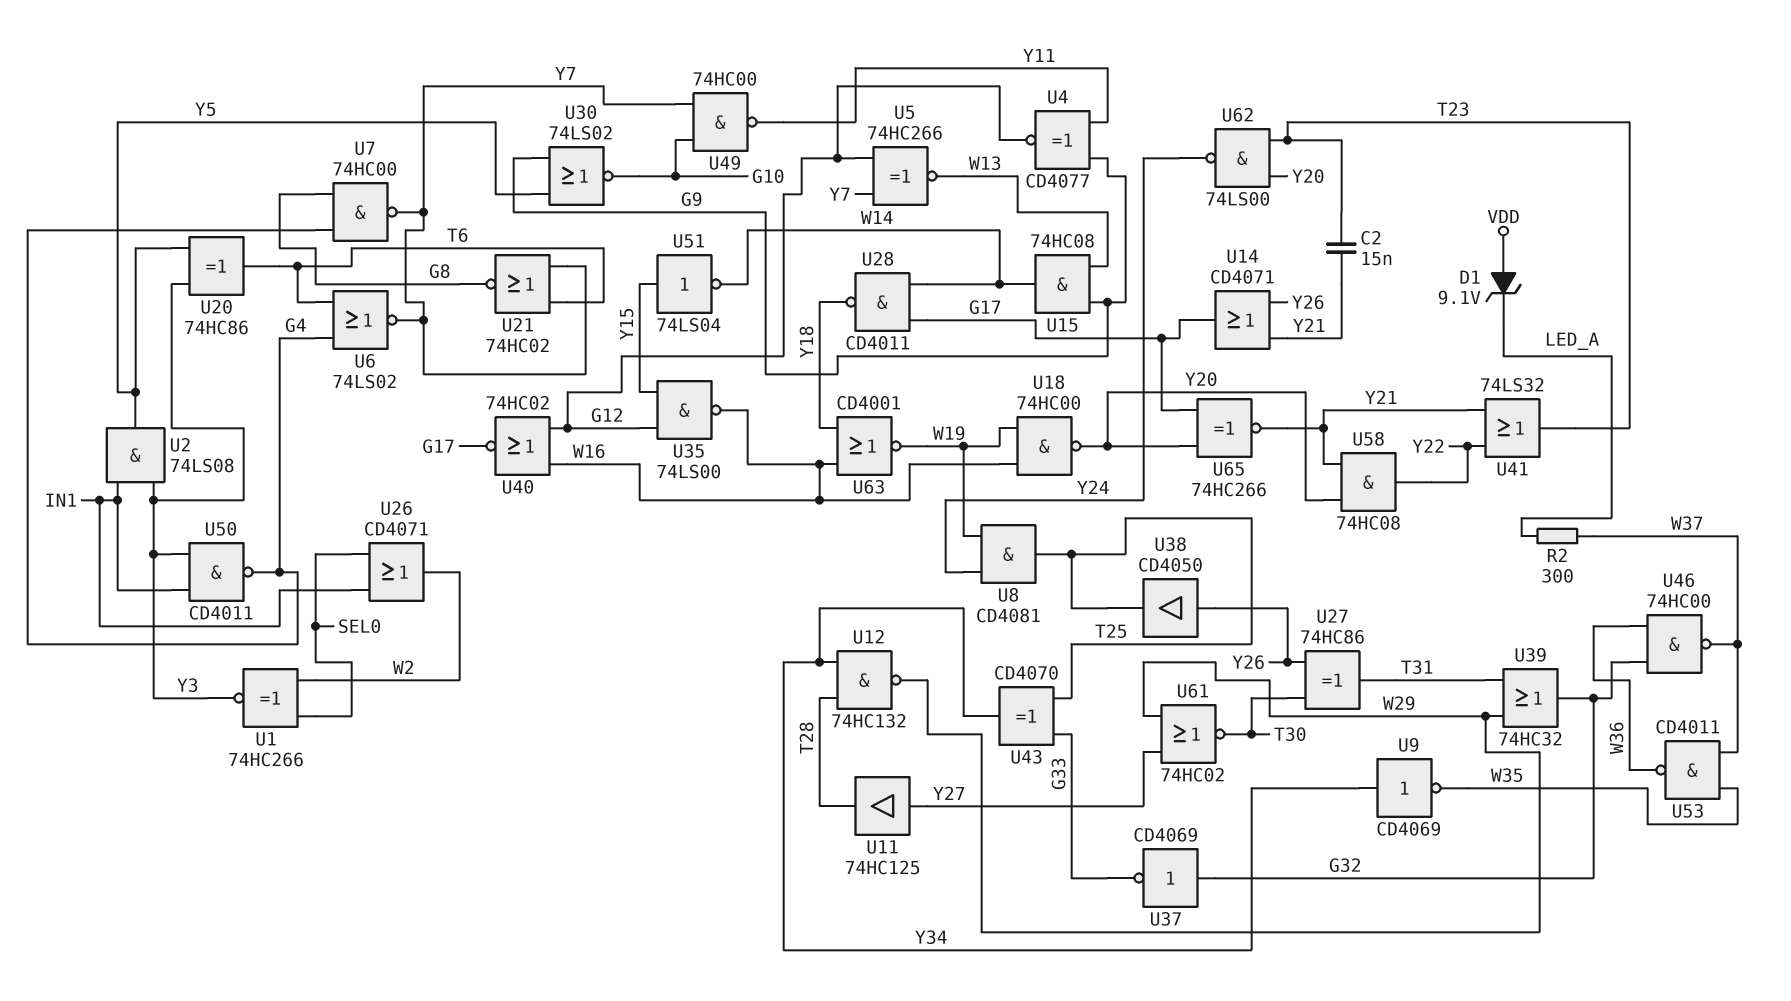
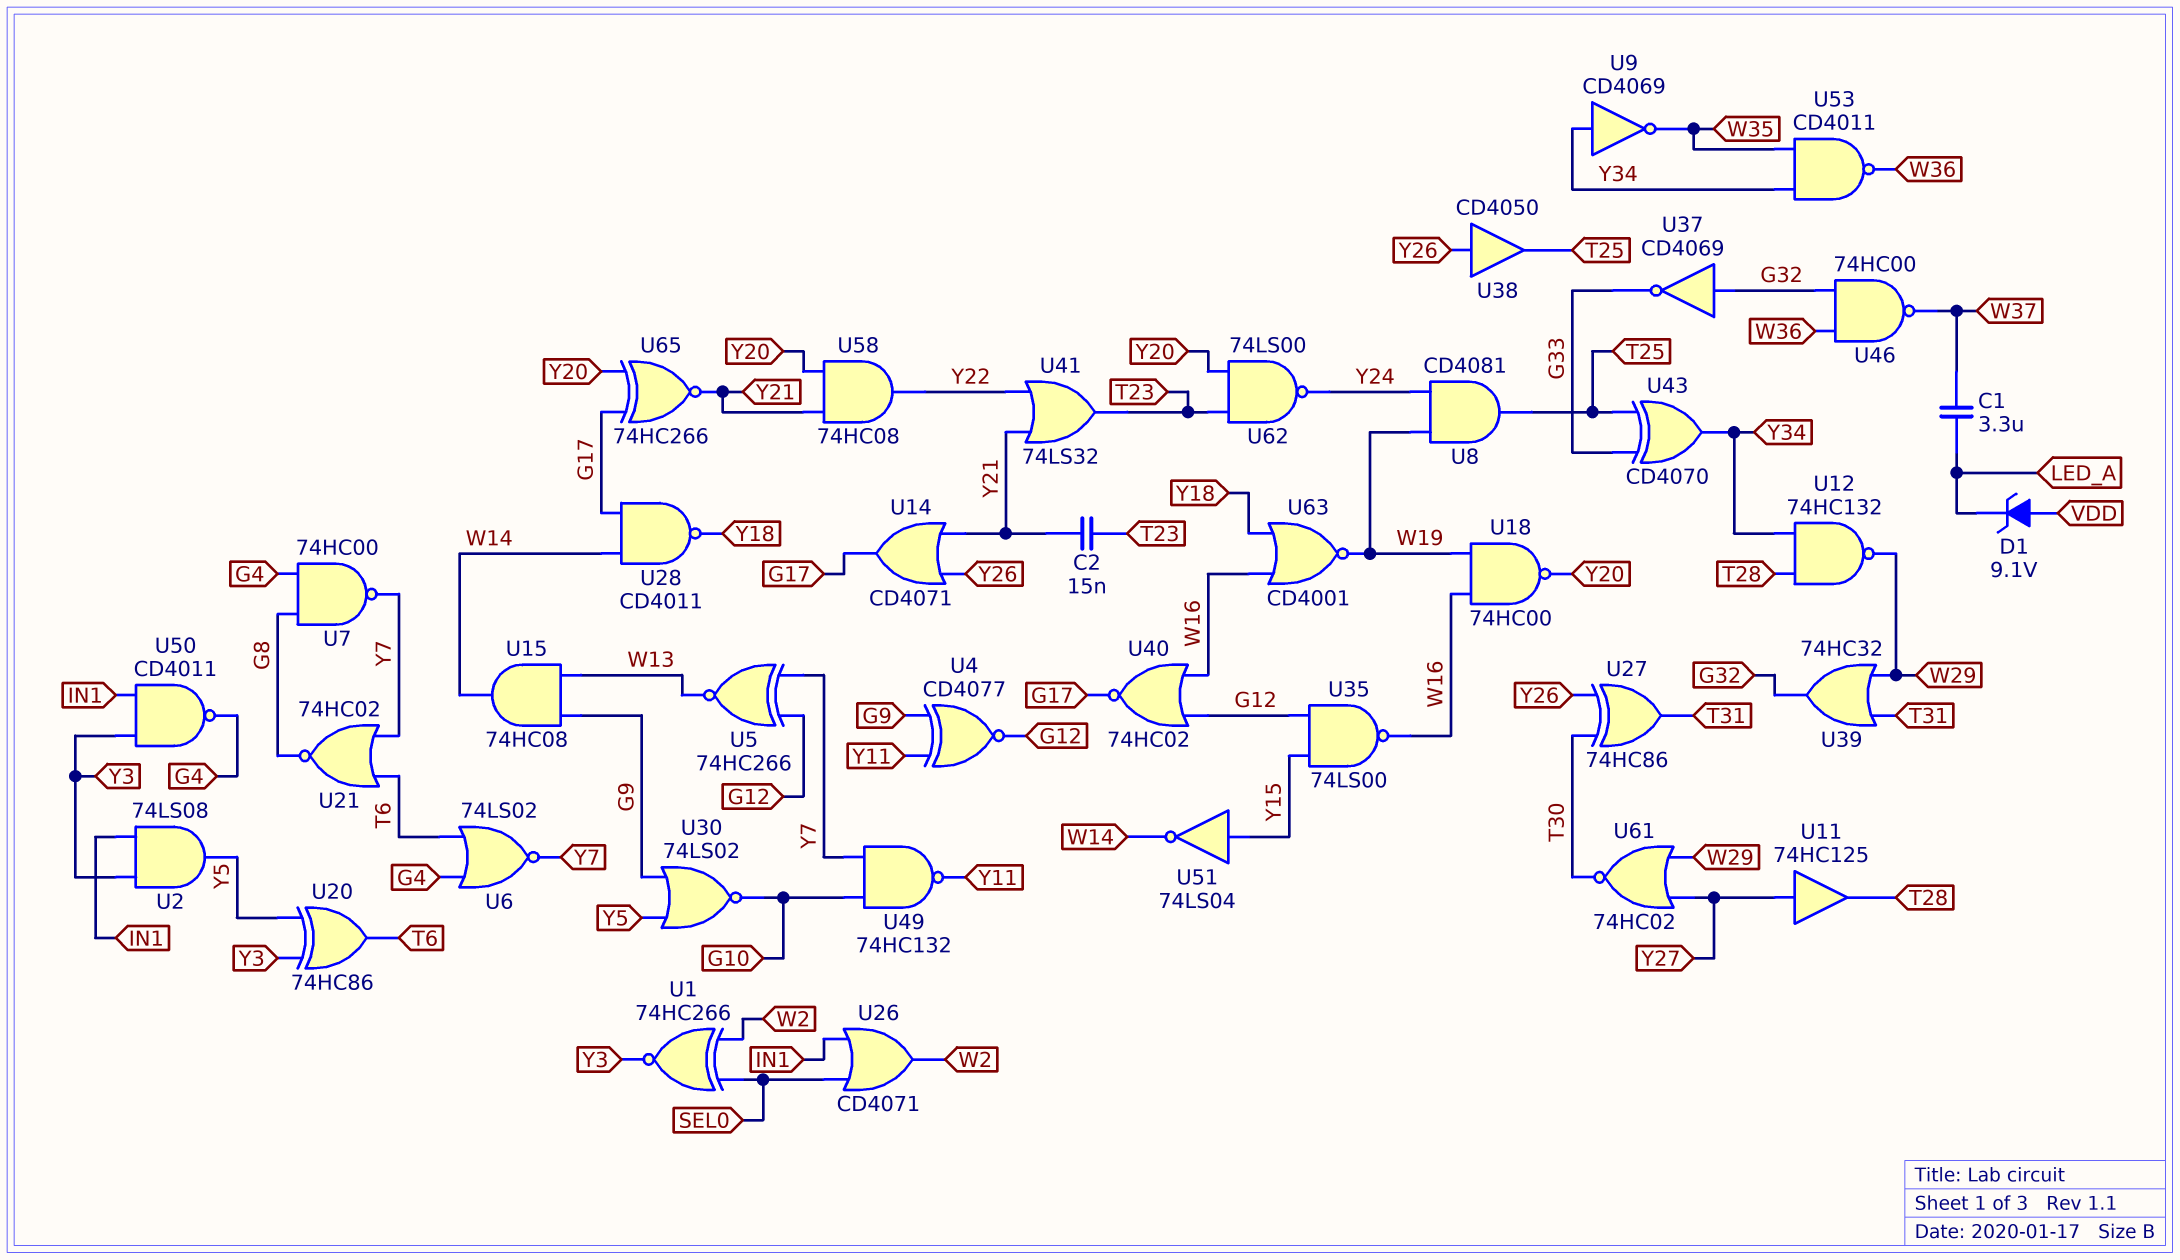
C1: none -> 3.3uF (LED_A, W37)
R2: 300 (LED_A, W37) -> none
U49: NAND 74HC00 (in G10, in Y7, out Y11) -> NAND 74HC132 (in G10, in Y7, out Y11)
U53: NAND CD4011 (in W35, in W37, out W36) -> NAND CD4011 (in W35, in Y34, out W36)

